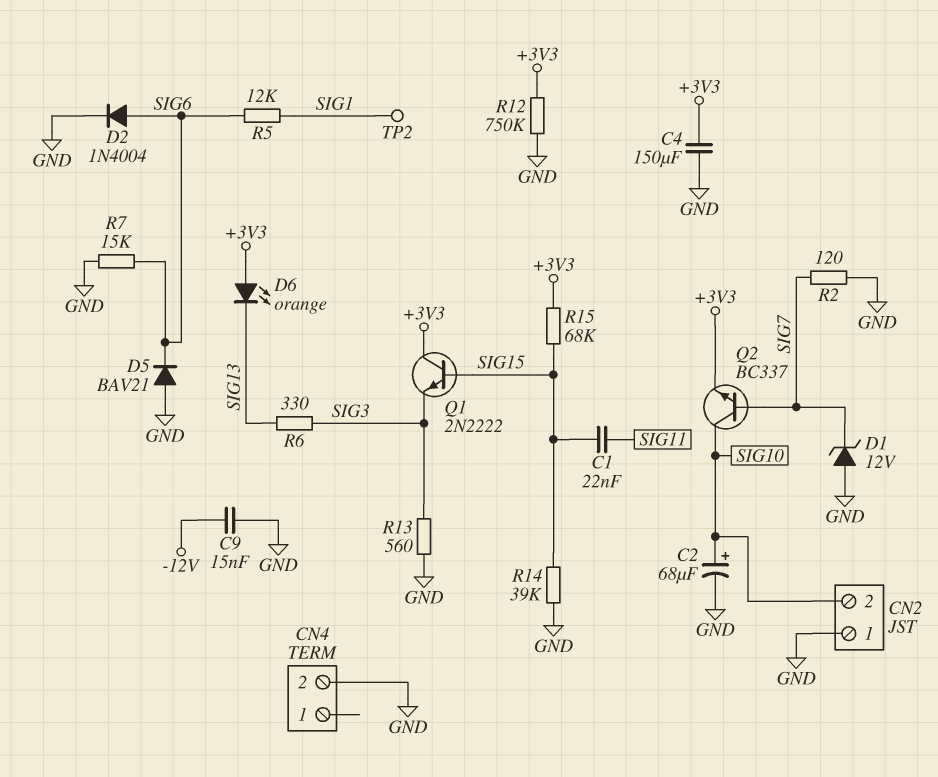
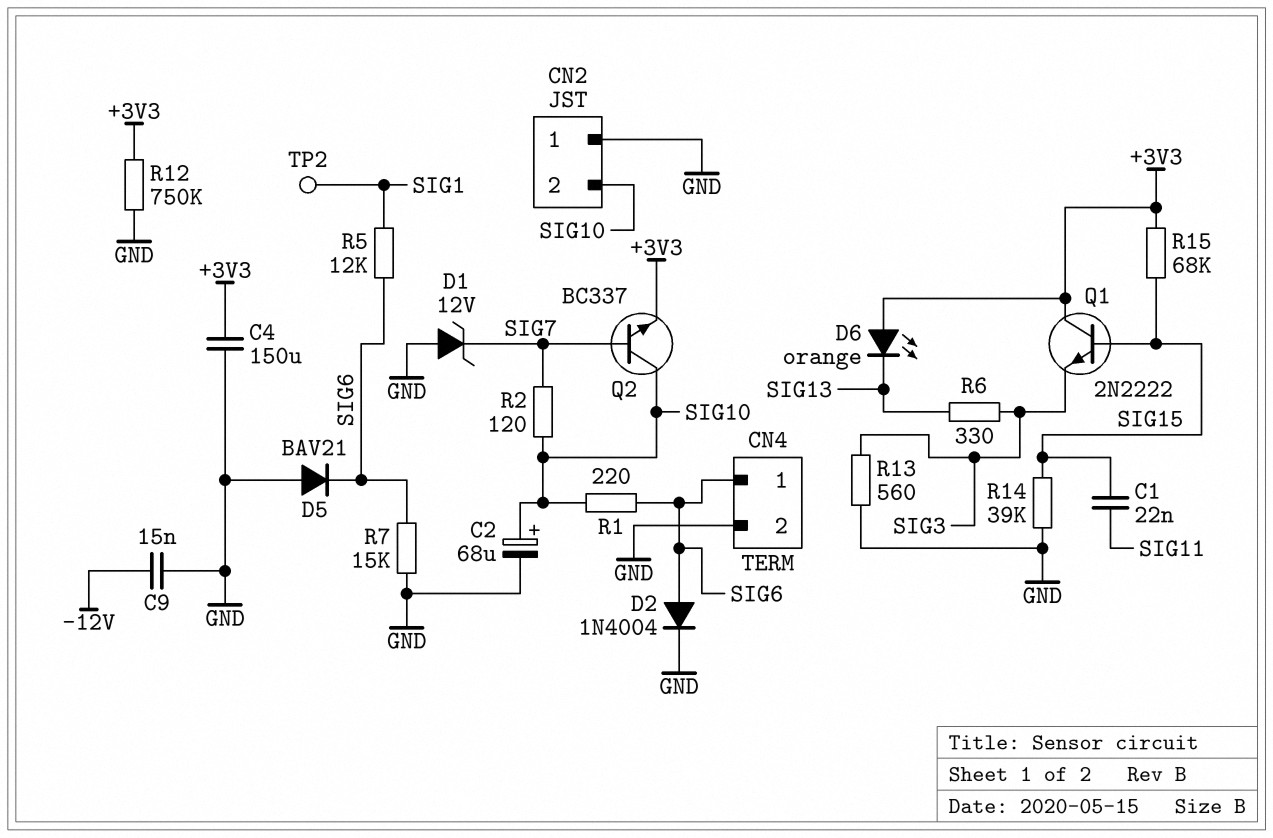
CN4 pin 1: none -> SIG6
R1: none -> 220 (SIG6, SIG10)
R2: 120 (GND, SIG7) -> 120 (SIG7, SIG10)

